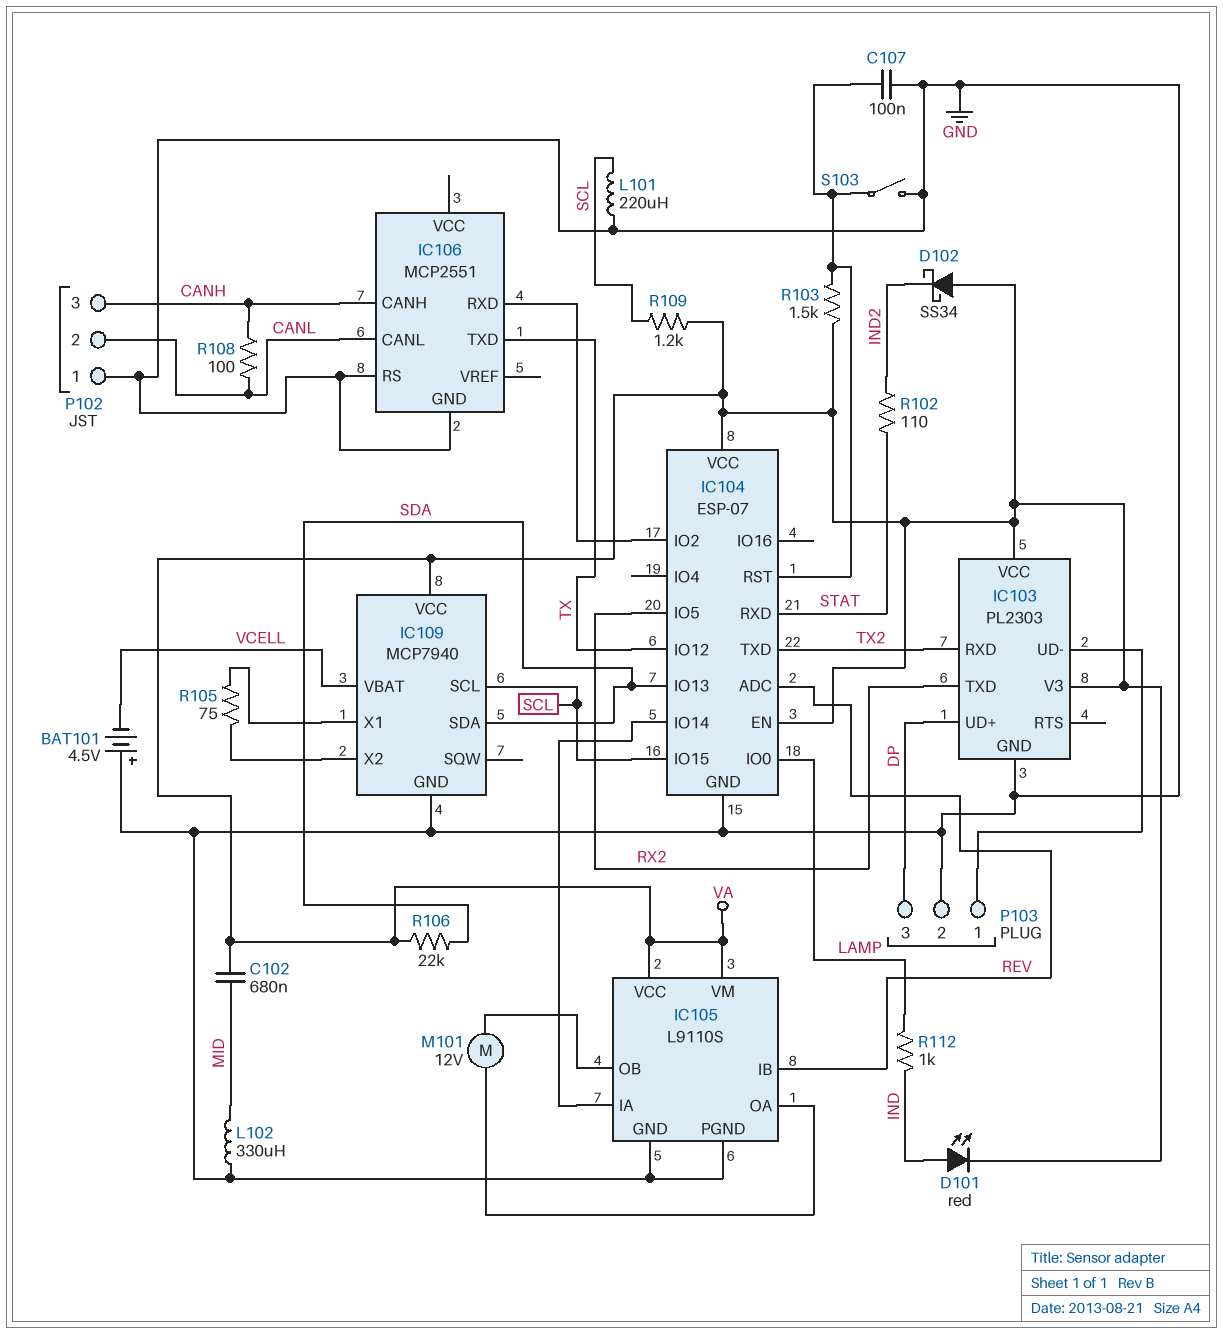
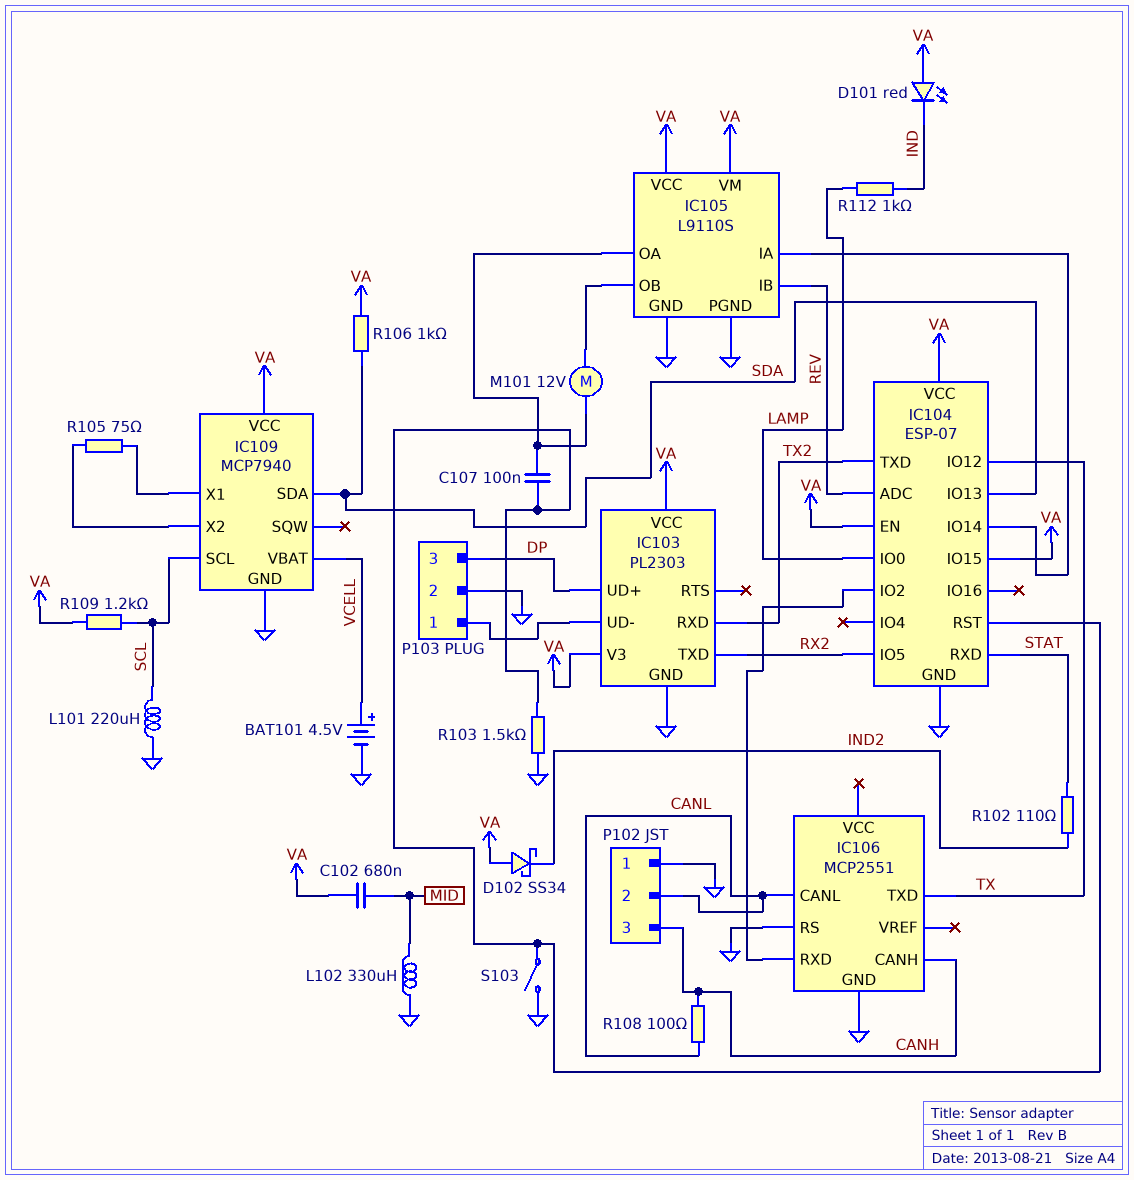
BAT101: 4.5V (plus GND, minus VCELL) -> 4.5V (plus VCELL, minus GND)
C107: 100nF (GND, IC104/RST) -> 100nF (IC104/RST, IC105/OA)
D101: LED red (A IND, K VA) -> LED red (A VA, K IND)
IC104 pin IO15: SCL -> VA
R103: 1.5k (IC104/RST, VA) -> 1.5k (GND, IC104/RST)
R106: 22k (SDA, VA) -> 1k (SDA, VA)

